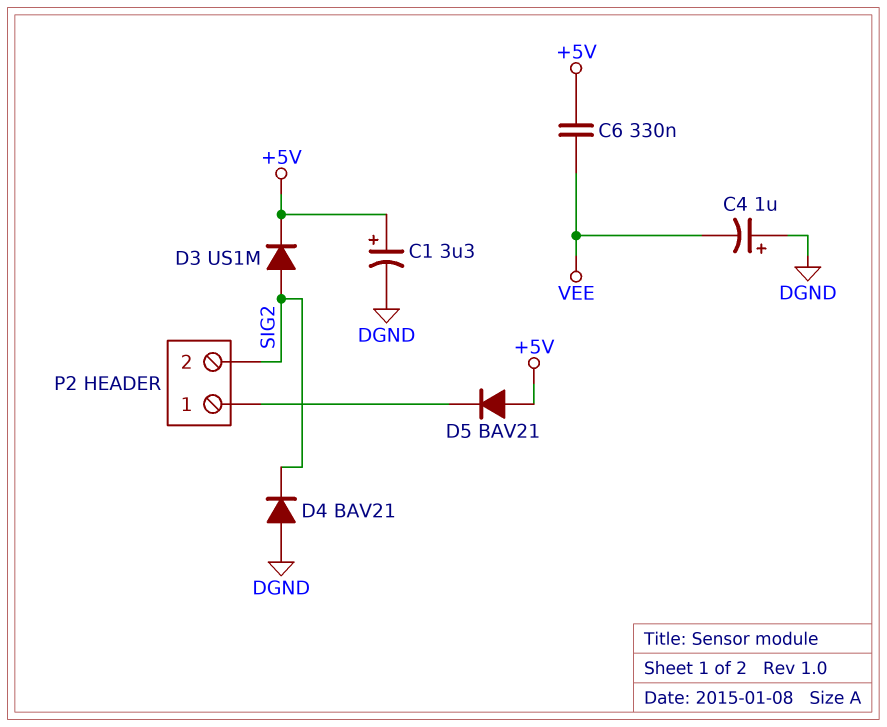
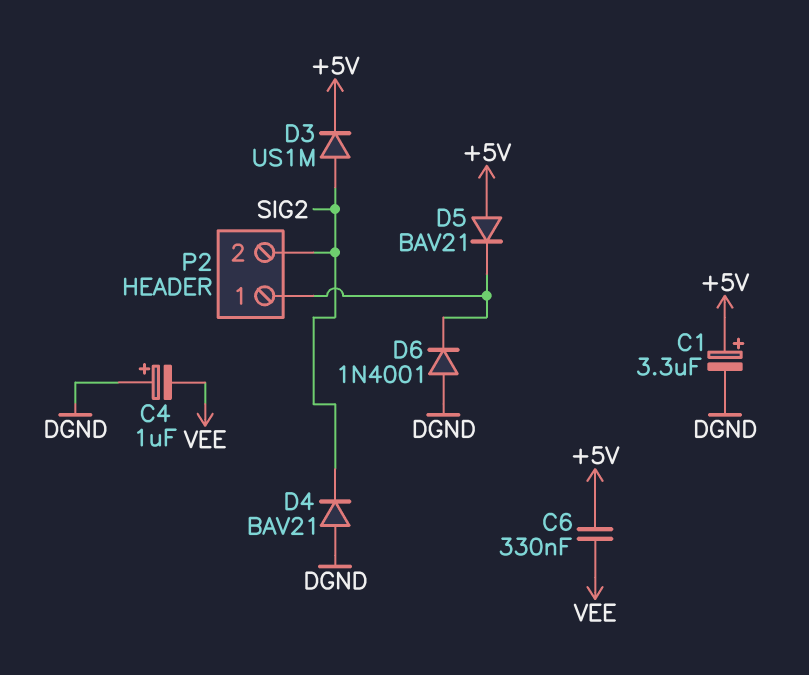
D6: none -> diode 1N4001 (A DGND, K P2/1)

